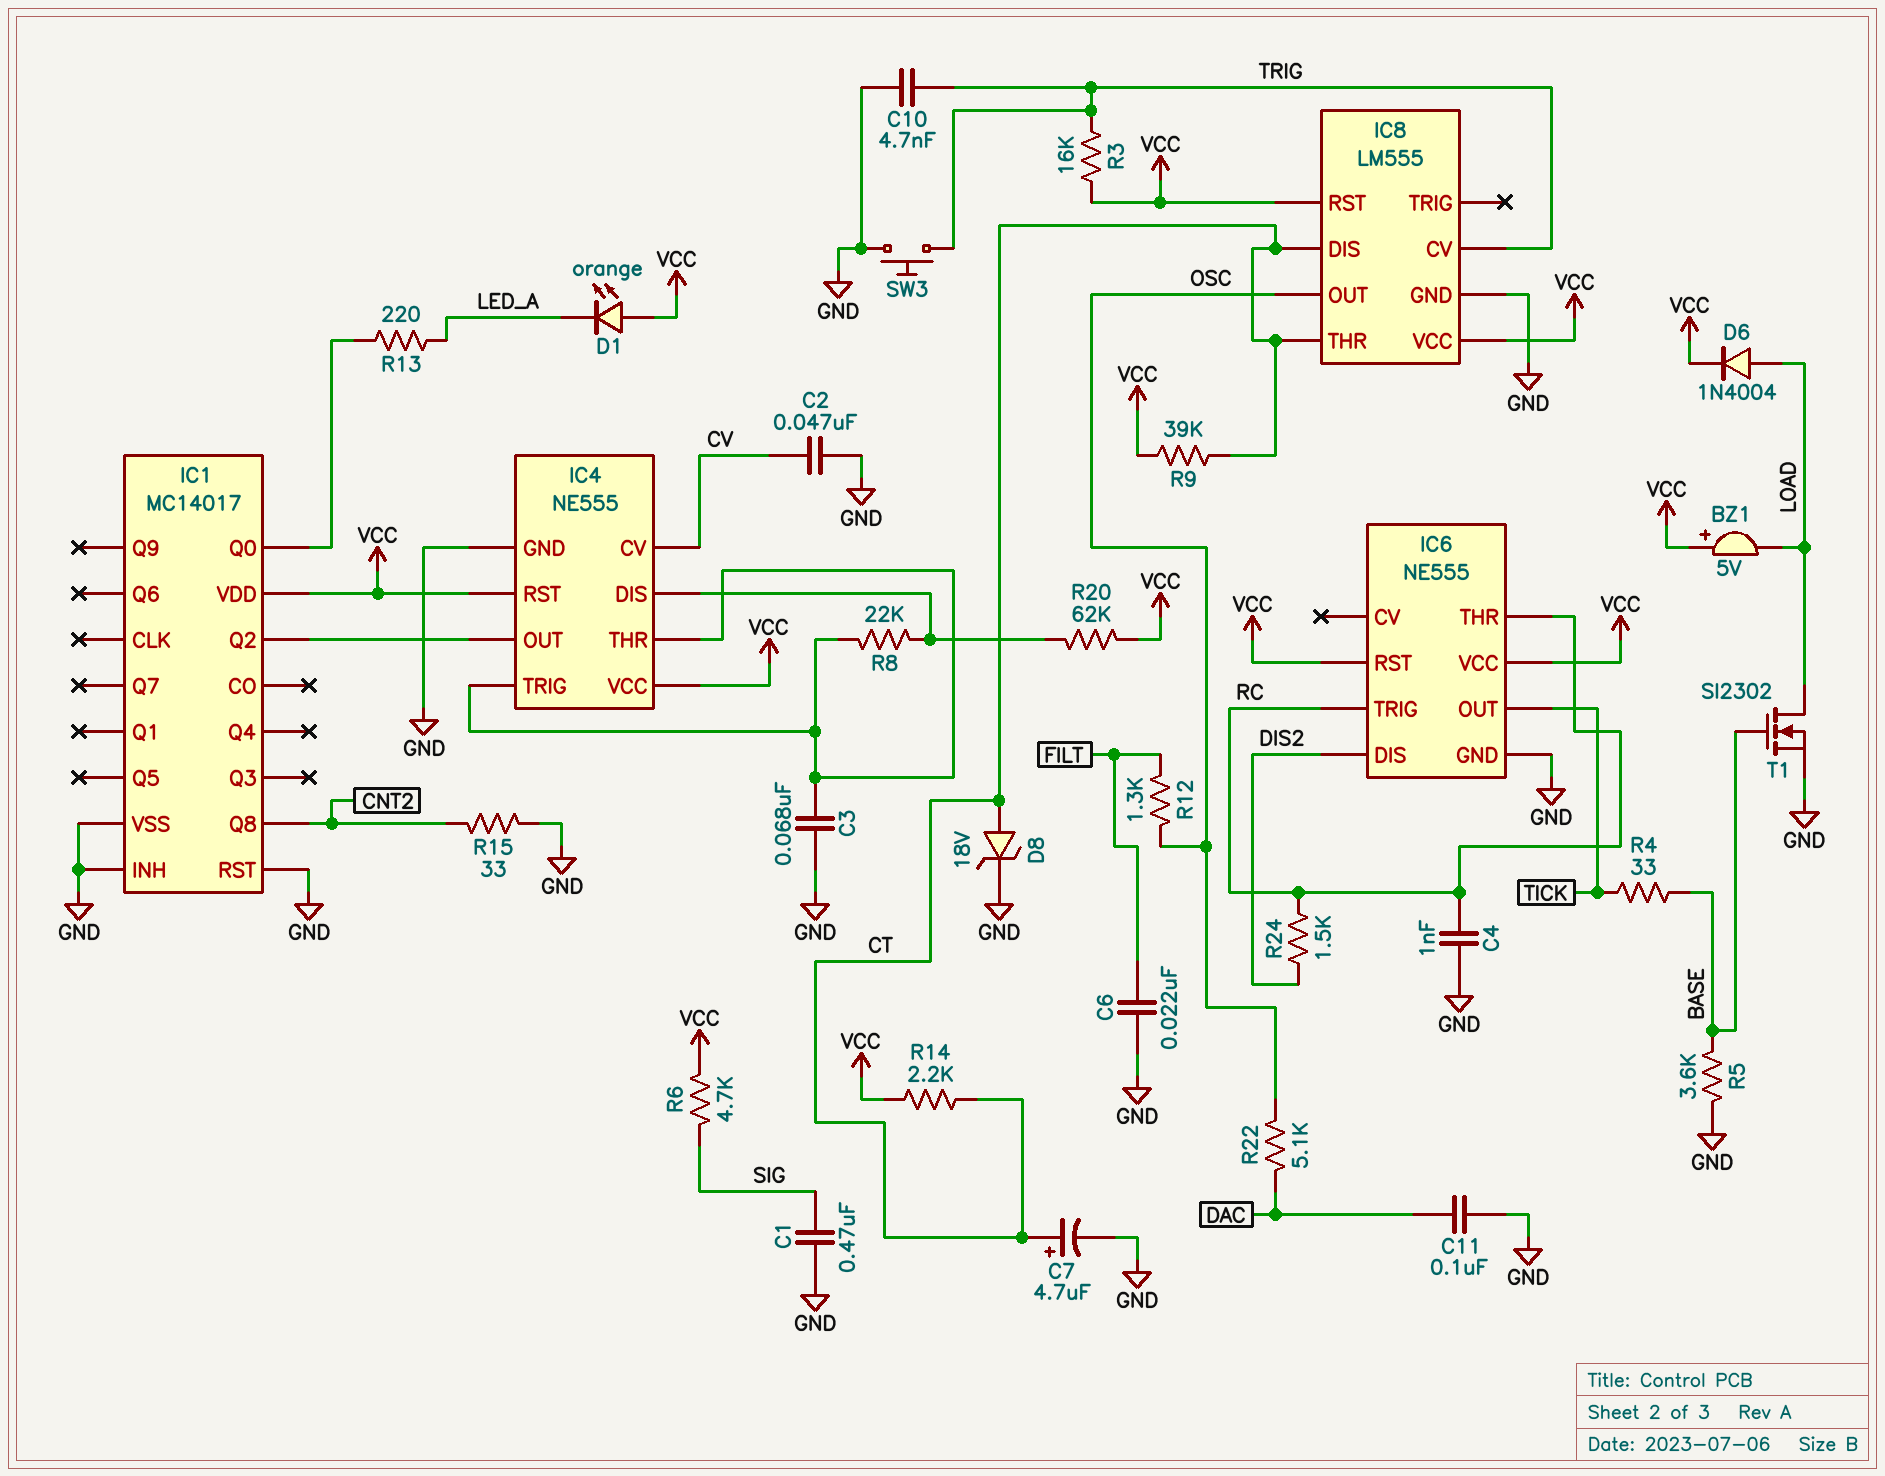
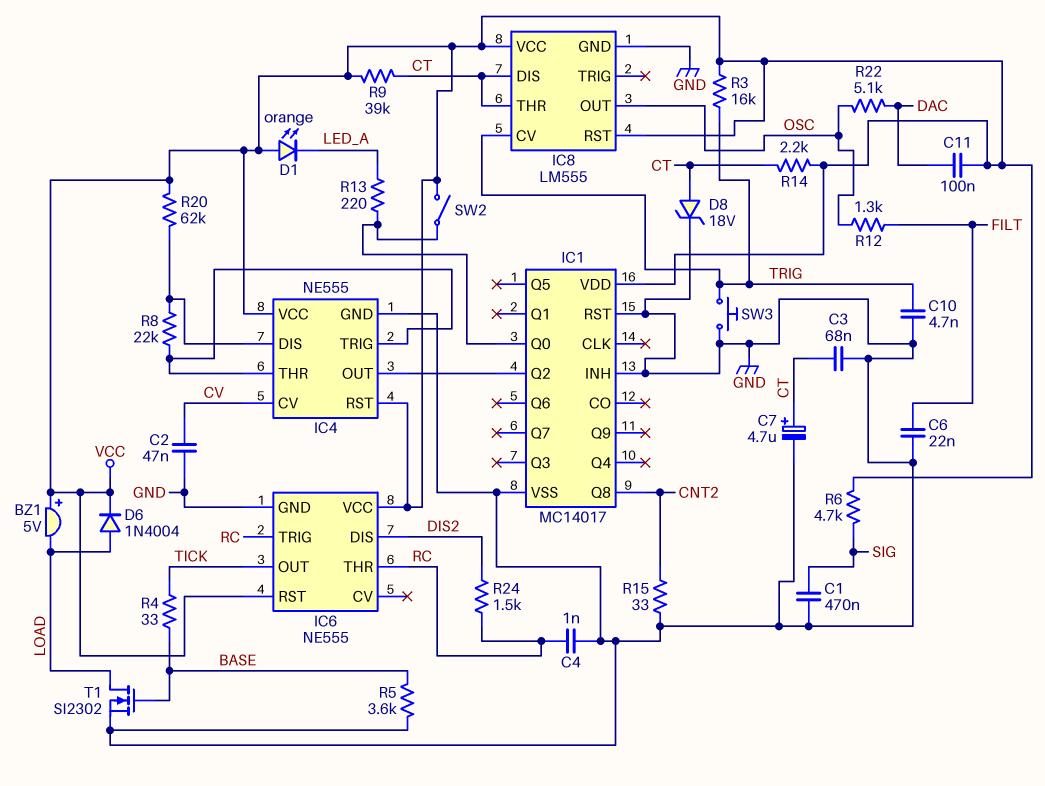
C3: 68nF (GND, IC4/THR) -> 68nF (CT, GND)
C11: 100nF (DAC, GND) -> 100nF (DAC, VCC)
SW2: none -> switch (IC1/Q0, VCC)

